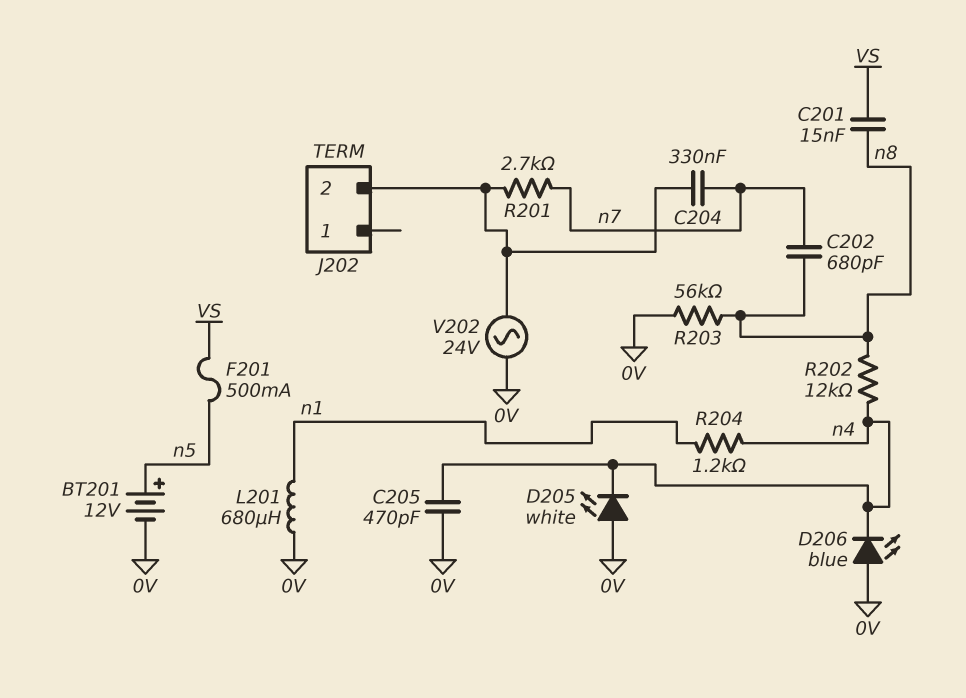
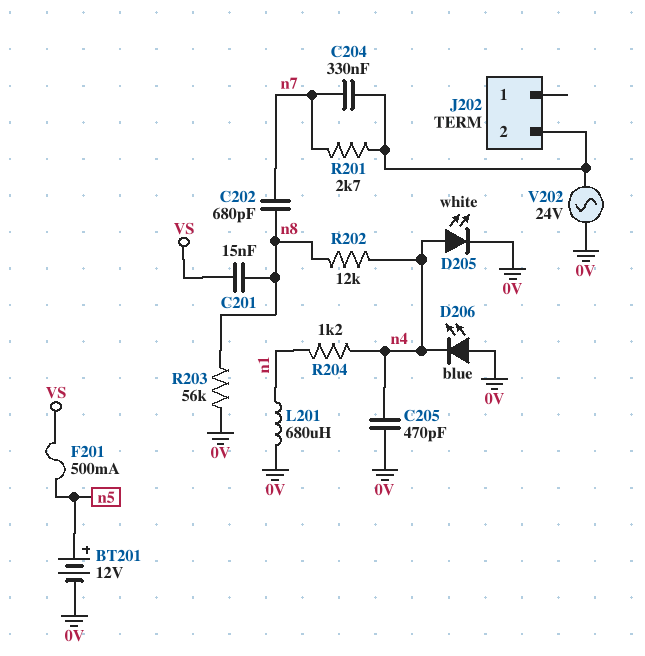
D205: LED white (A 0V, K n4) -> LED white (A n4, K 0V)

